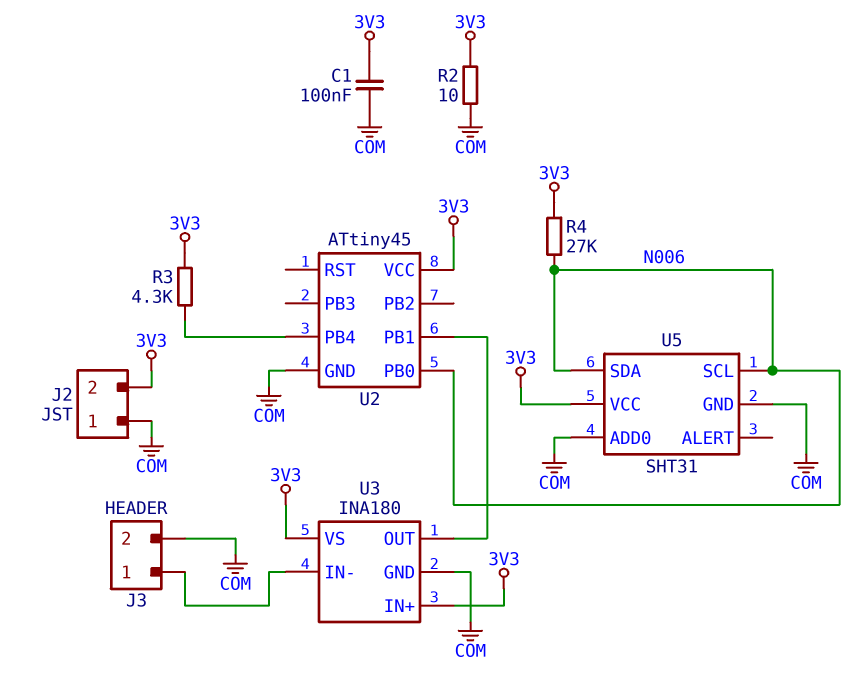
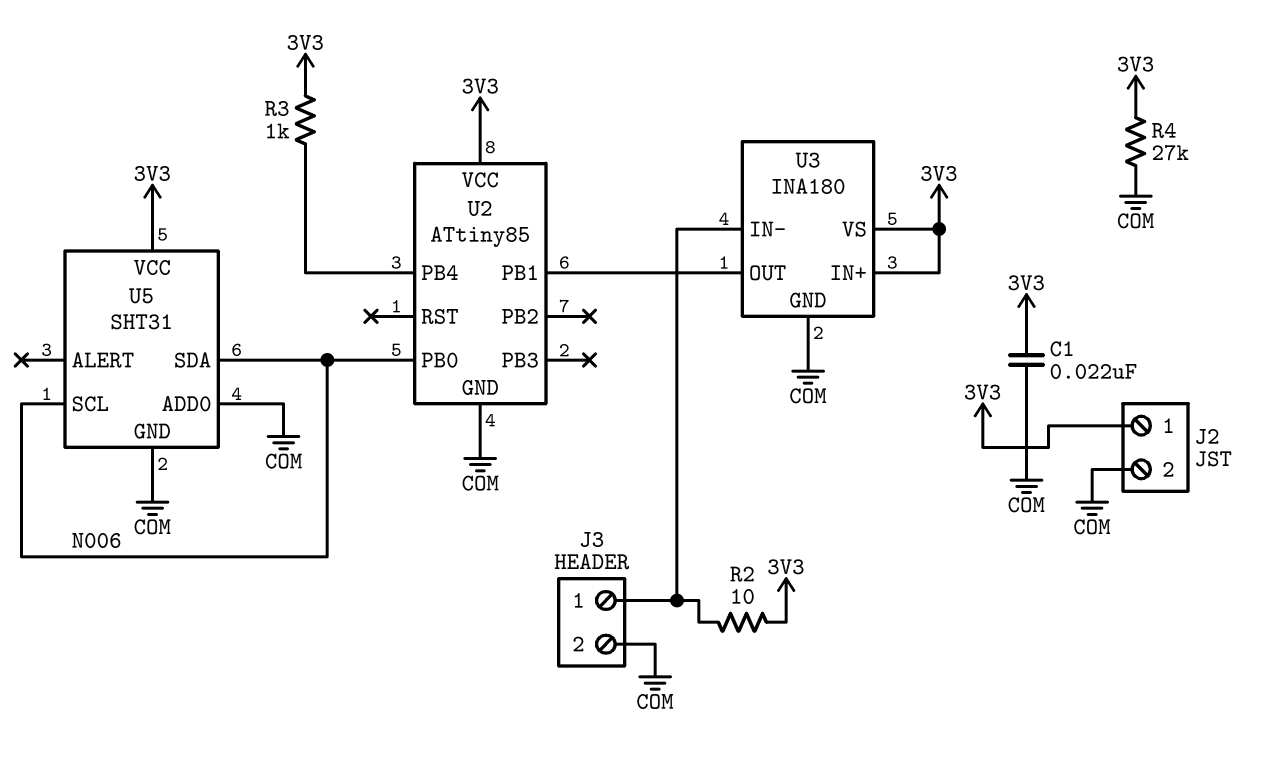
C1: 100nF (3V3, COM) -> 22nF (3V3, COM)
J2 pin 1: COM -> 3V3
J2 pin 2: 3V3 -> COM
R2: 10 (3V3, COM) -> 10 (3V3, J3/1)
R3: 4.3k (3V3, U2/PB4) -> 1k (3V3, U2/PB4)
R4: 27k (3V3, N006) -> 27k (3V3, COM)
U2: ATtiny45 -> ATtiny85

